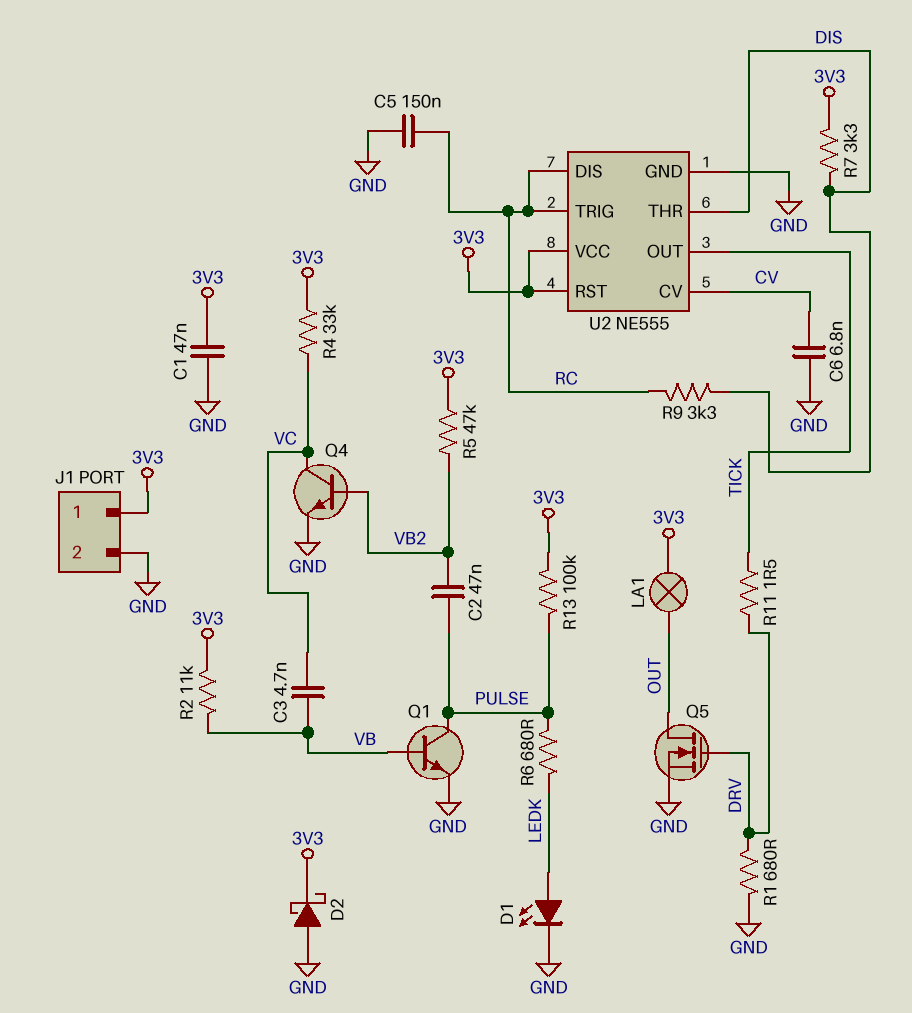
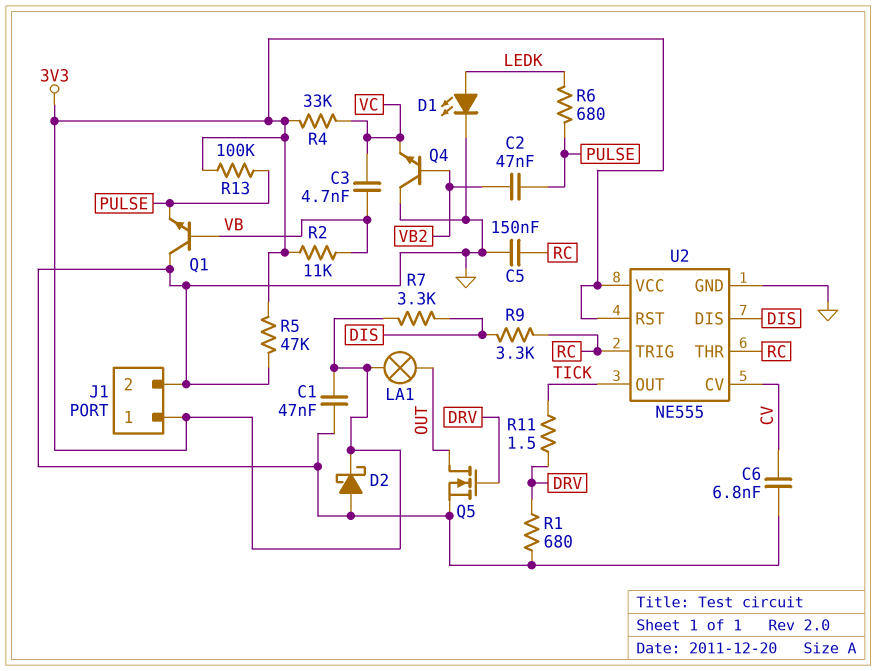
Q1: NPN (B VB, C PULSE, E GND) -> NPN (B VB, C GND, E PULSE)
Q4: NPN (B VB2, C VC, E GND) -> NPN (B VB2, C GND, E VC)
R5: 47k (3V3, VB2) -> 47k (3V3, GND)
U2 pin DIS: RC -> DIS
U2 pin THR: DIS -> RC

